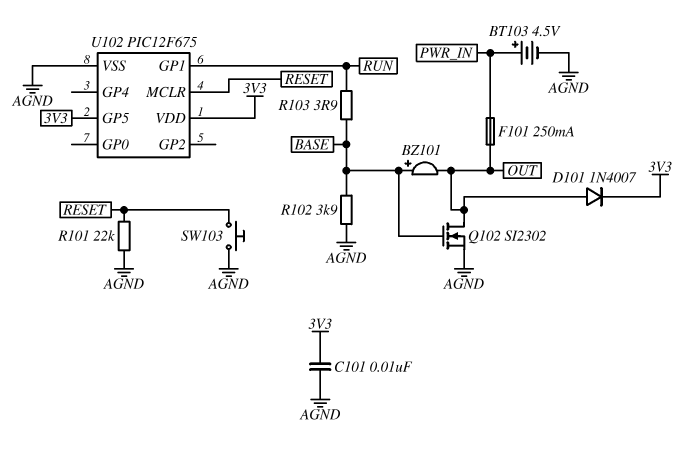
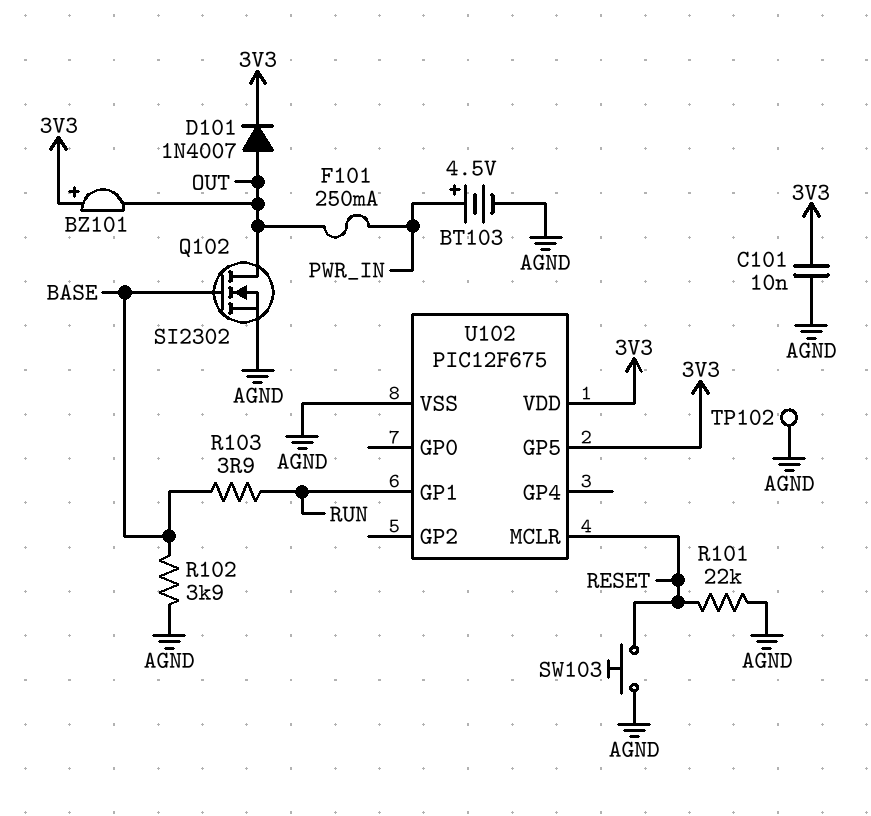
BZ101: buzzer (plus BASE, minus OUT) -> buzzer (plus 3V3, minus OUT)
TP102: none -> test point (AGND)

